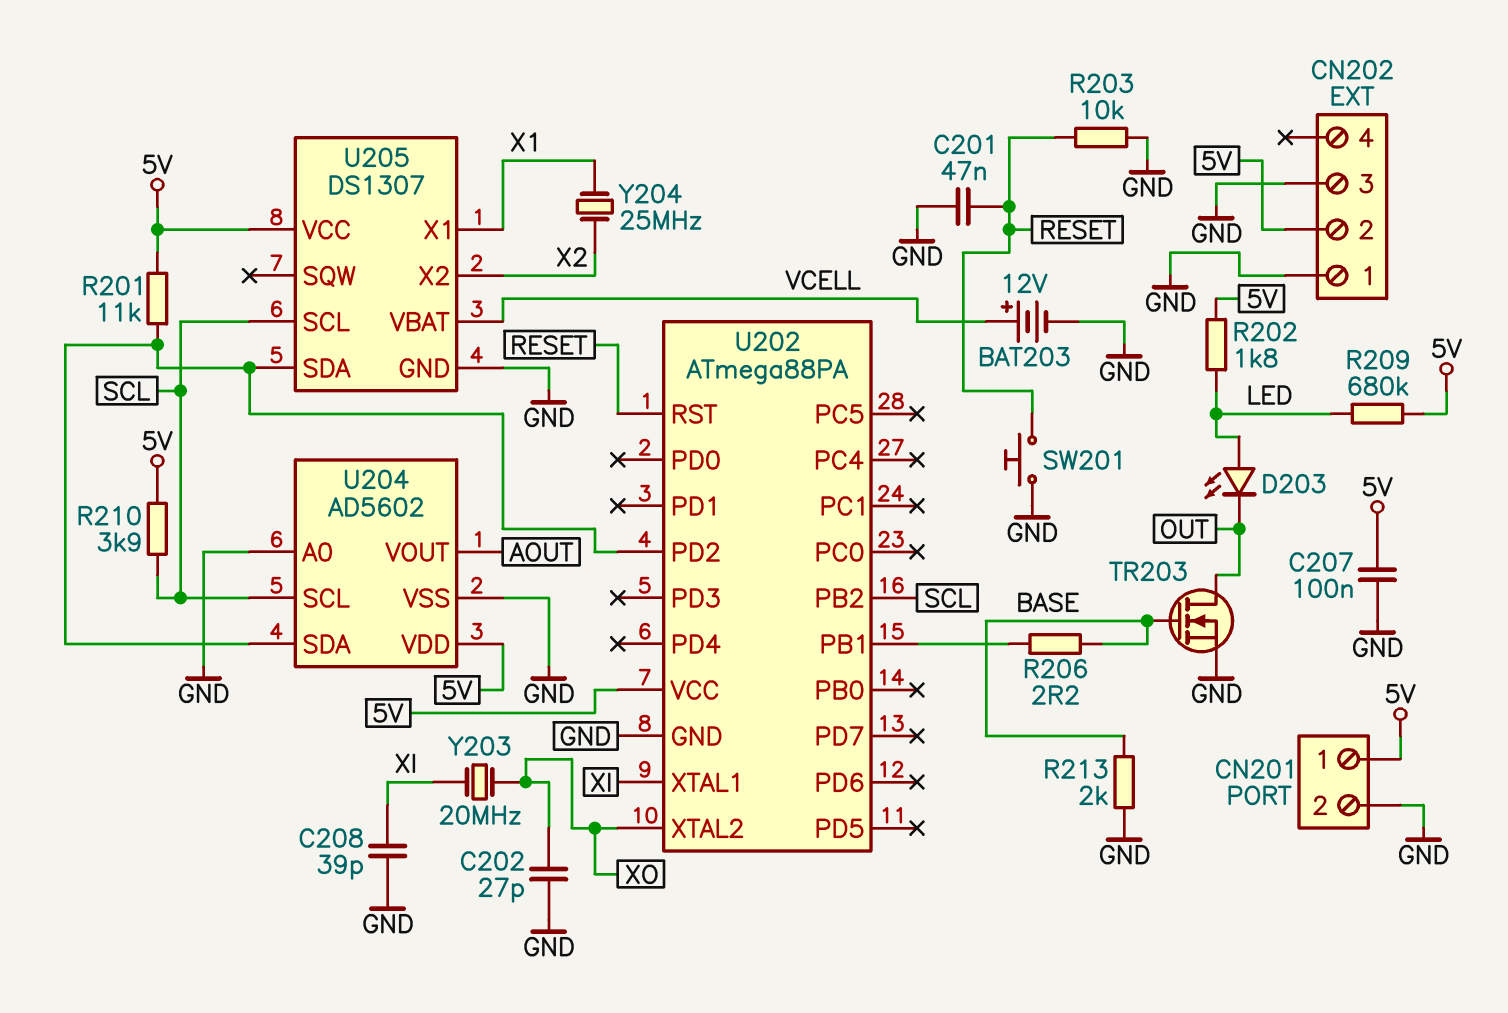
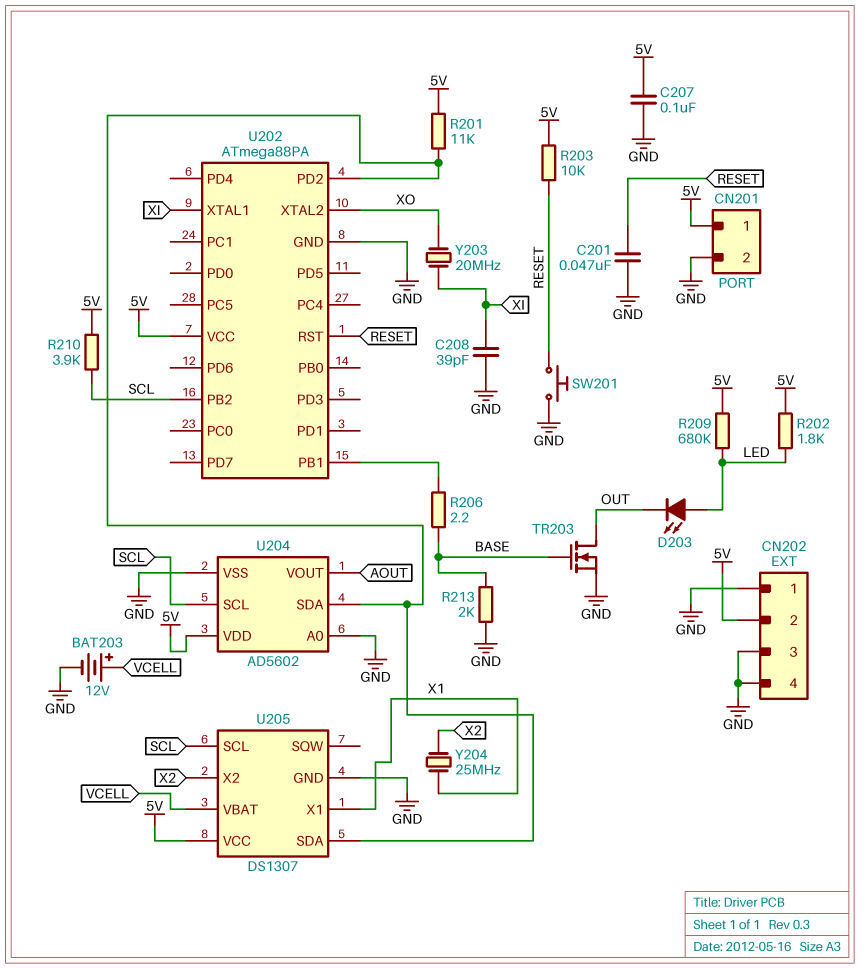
C202: 27pF (GND, XO) -> none
CN202 pin 4: none -> GND
R203: 10k (GND, RESET) -> 10k (5V, RESET)

